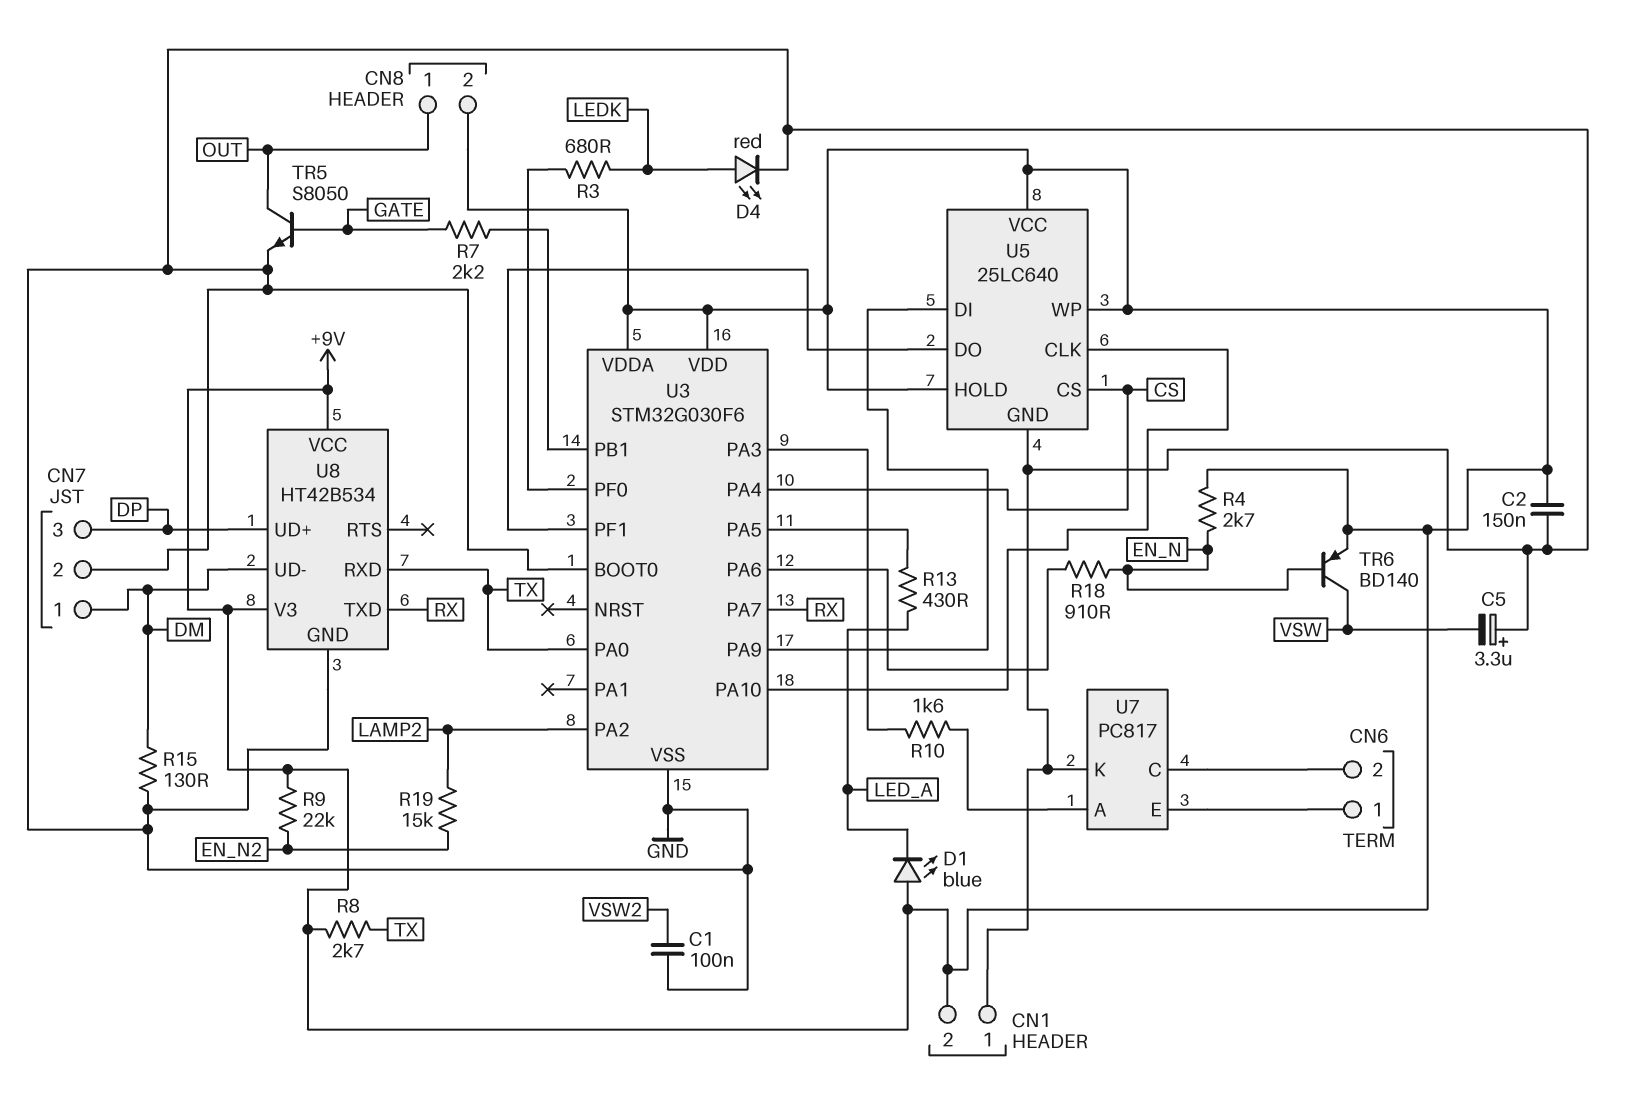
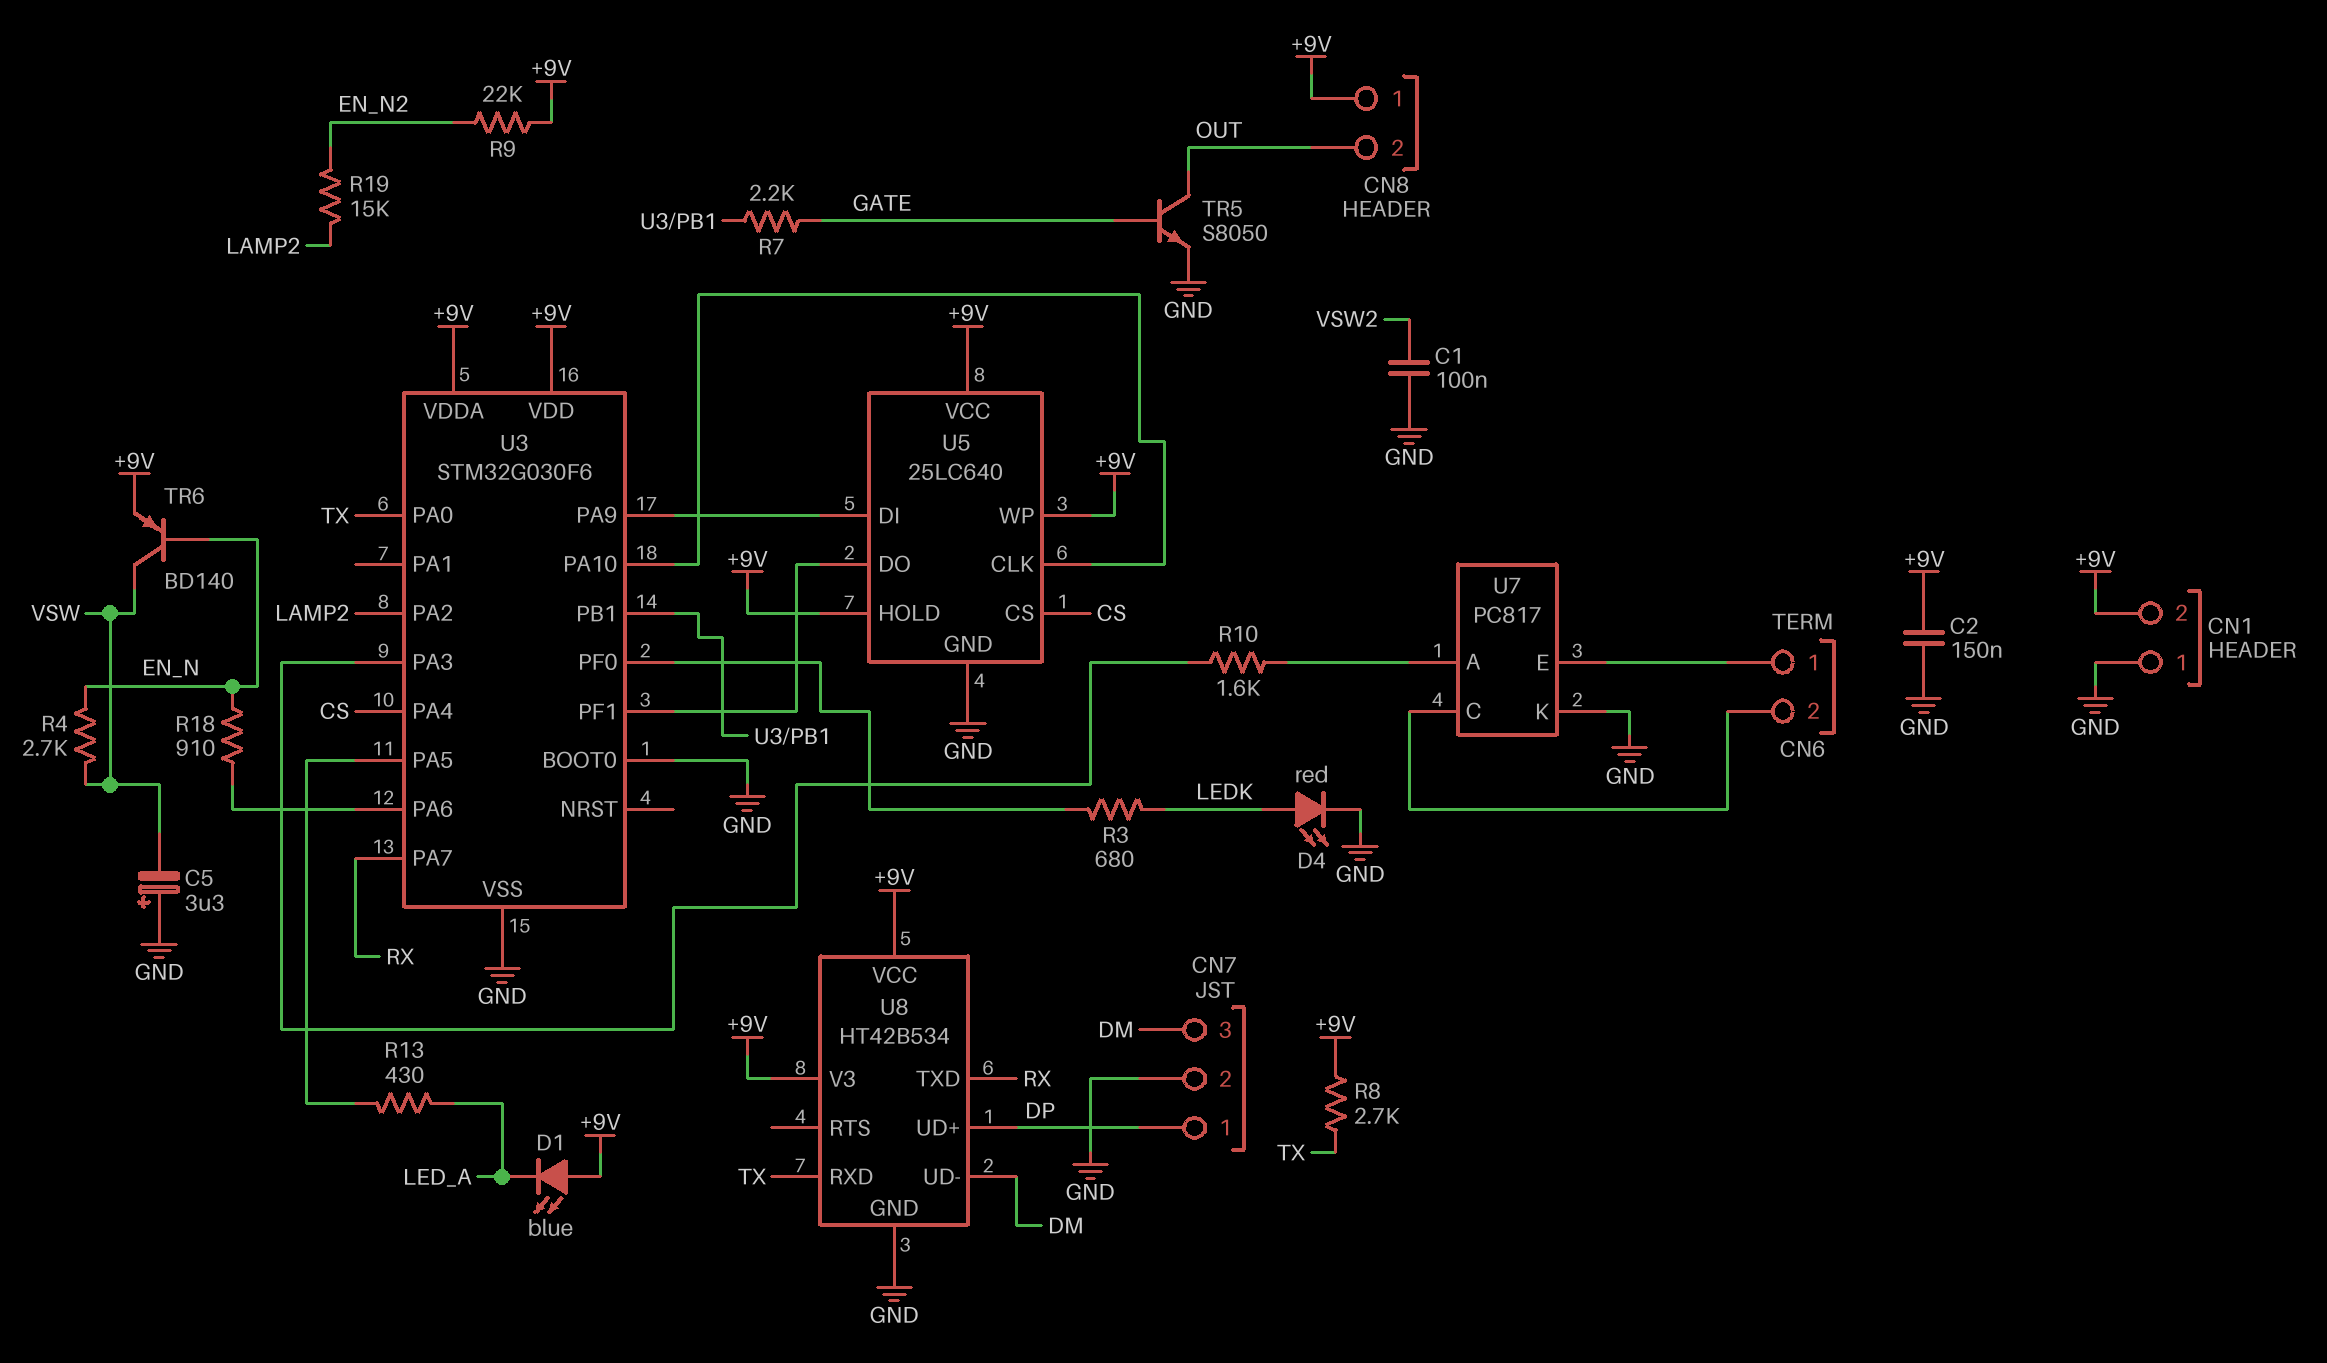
CN7 pin 1: DM -> DP
CN7 pin 3: DP -> DM
CN8 pin 1: OUT -> +9V
CN8 pin 2: +9V -> OUT
R4: 2.7k (+9V, EN_N) -> 2.7k (EN_N, VSW)
R15: 130 (DM, GND) -> none

